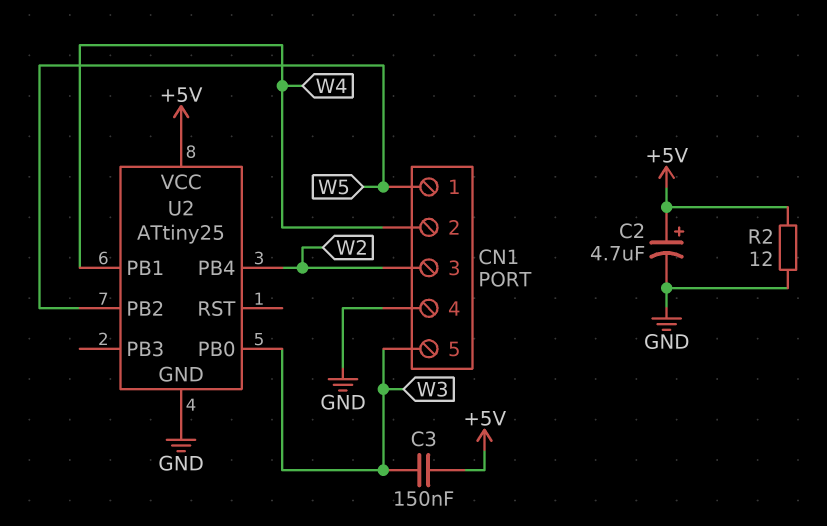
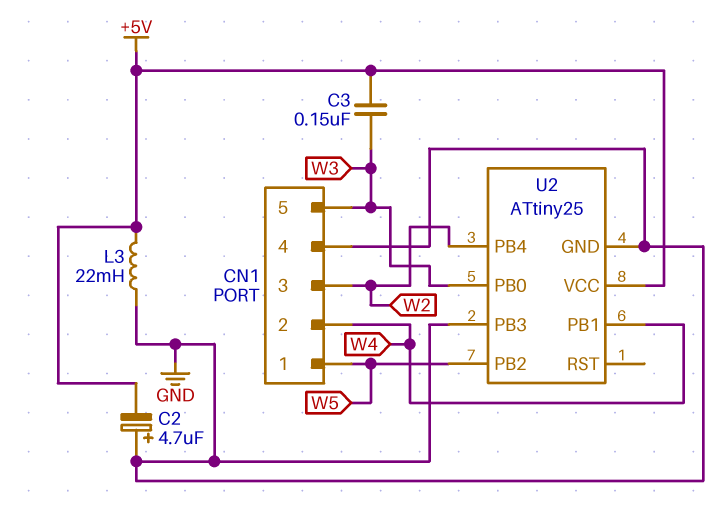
C2: 4.7uF (plus +5V, minus GND) -> 4.7uF (plus GND, minus +5V)
L3: none -> 22mH (+5V, GND)
R2: 12 (+5V, GND) -> none
U2 pin PB3: none -> GND

